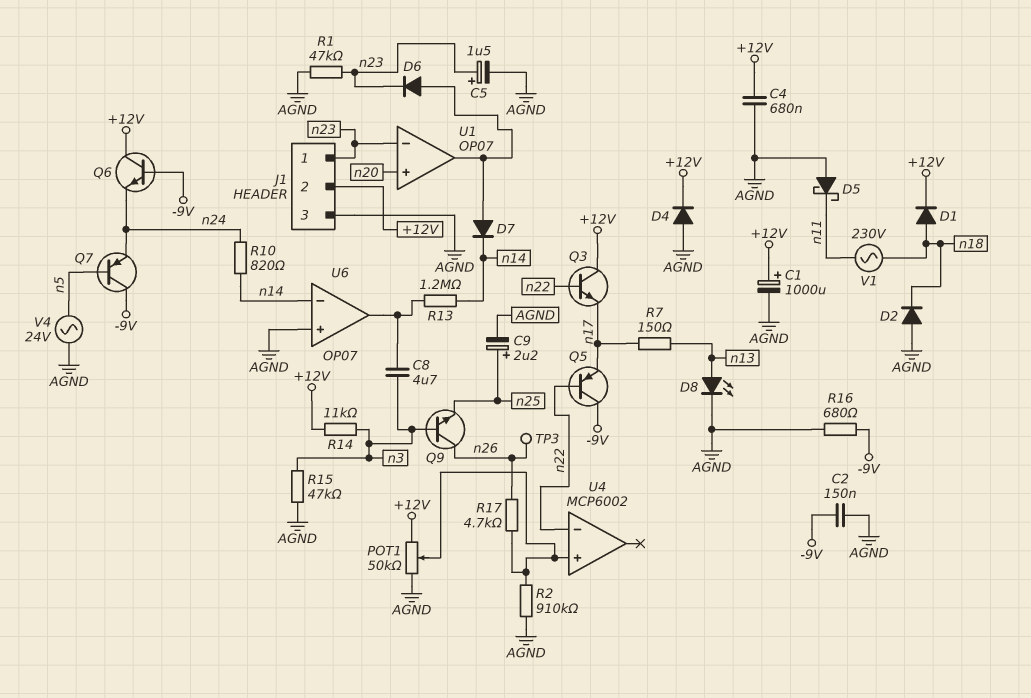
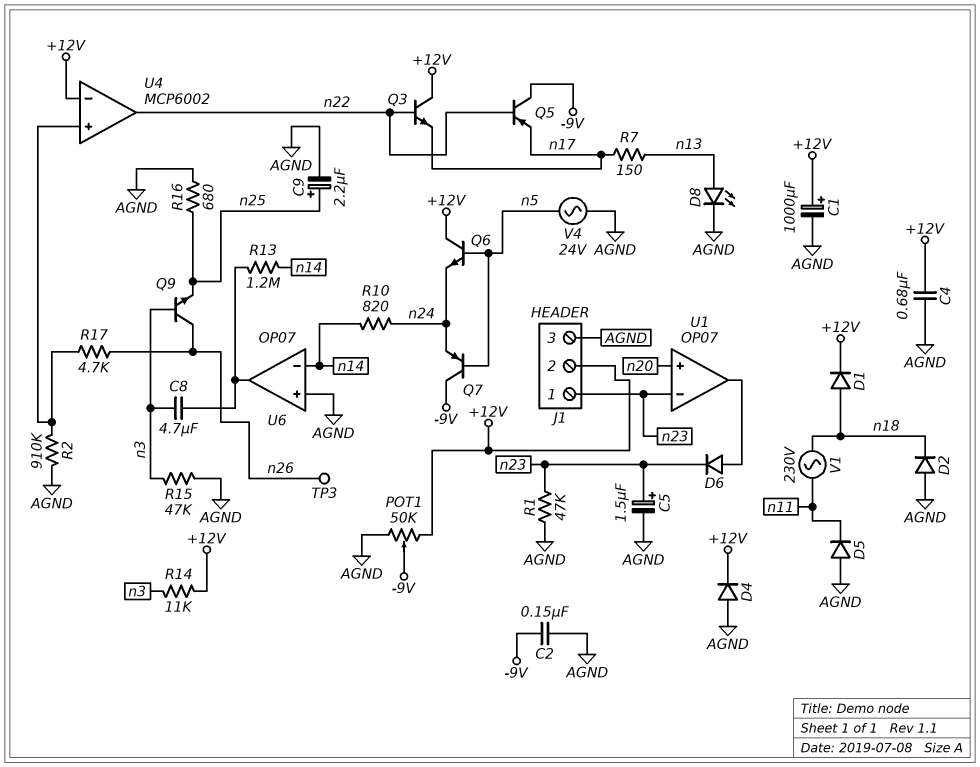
D5: schottky (A AGND, K n11) -> diode (A AGND, K n11)
D7: diode (A U1/out, K n14) -> none
POT1: 50k (+12V, AGND, wiper U4/in+) -> 50k (+12V, AGND, wiper -9V)
Q6: NPN (B -9V, C +12V, E n24) -> NPN (B n5, C +12V, E n24)
R16: 680 (-9V, AGND) -> 680 (AGND, n25)
U4 pin in-: n22 -> +12V
U4 pin out: none -> n22

